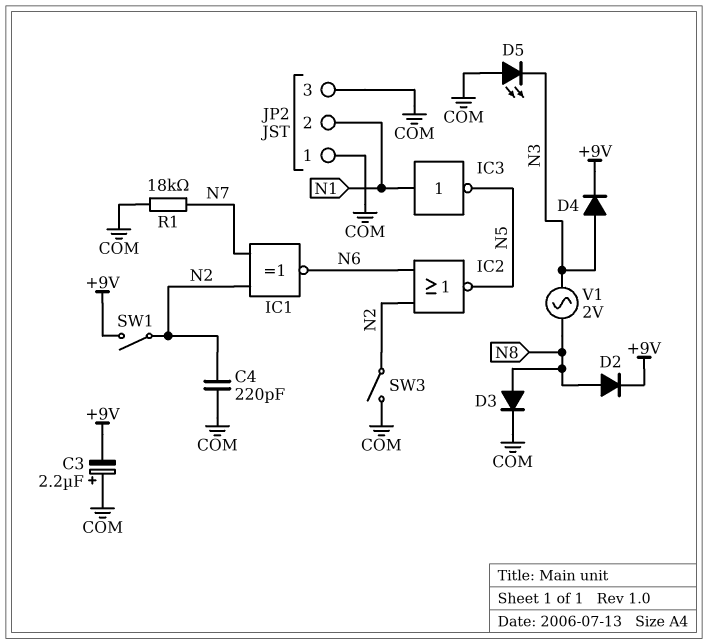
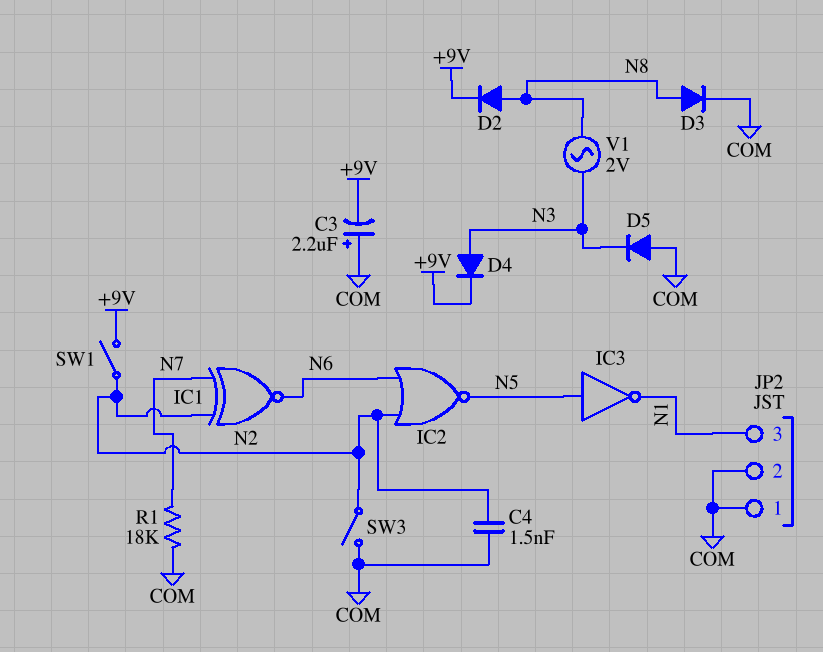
C4: 220pF (COM, N2) -> 1.5nF (COM, N2)
D5: LED (A COM, K N3) -> diode (A COM, K N3)
IC3: NOT (in N1, out N5) -> NOT (in N5, out N1)
JP2 pin 2: N1 -> COM
JP2 pin 3: COM -> N1

